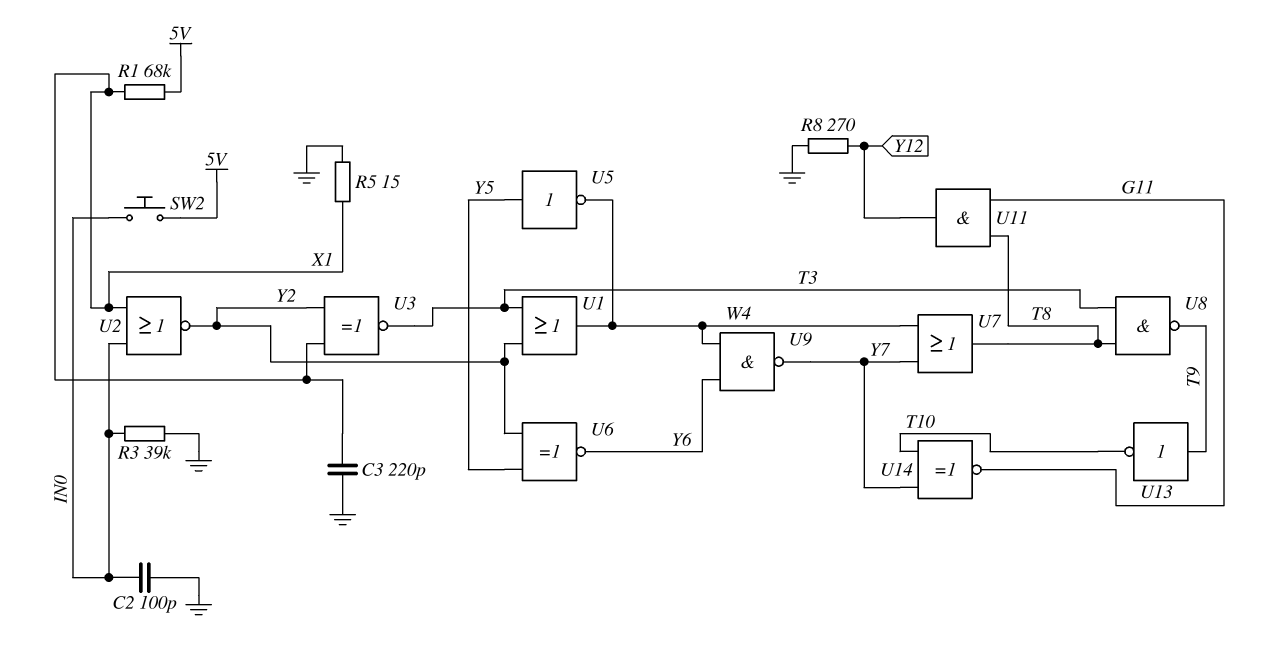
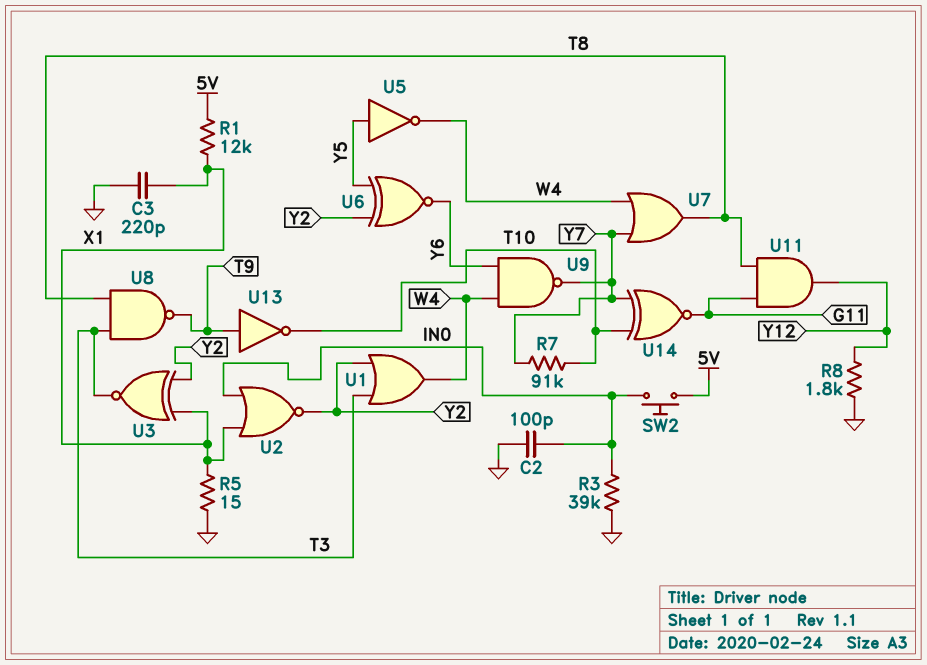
R1: 68k (5V, X1) -> 12k (5V, X1)
R7: none -> 91k (T10, Y7)
R8: 270 (GND, Y12) -> 1.8k (GND, Y12)

